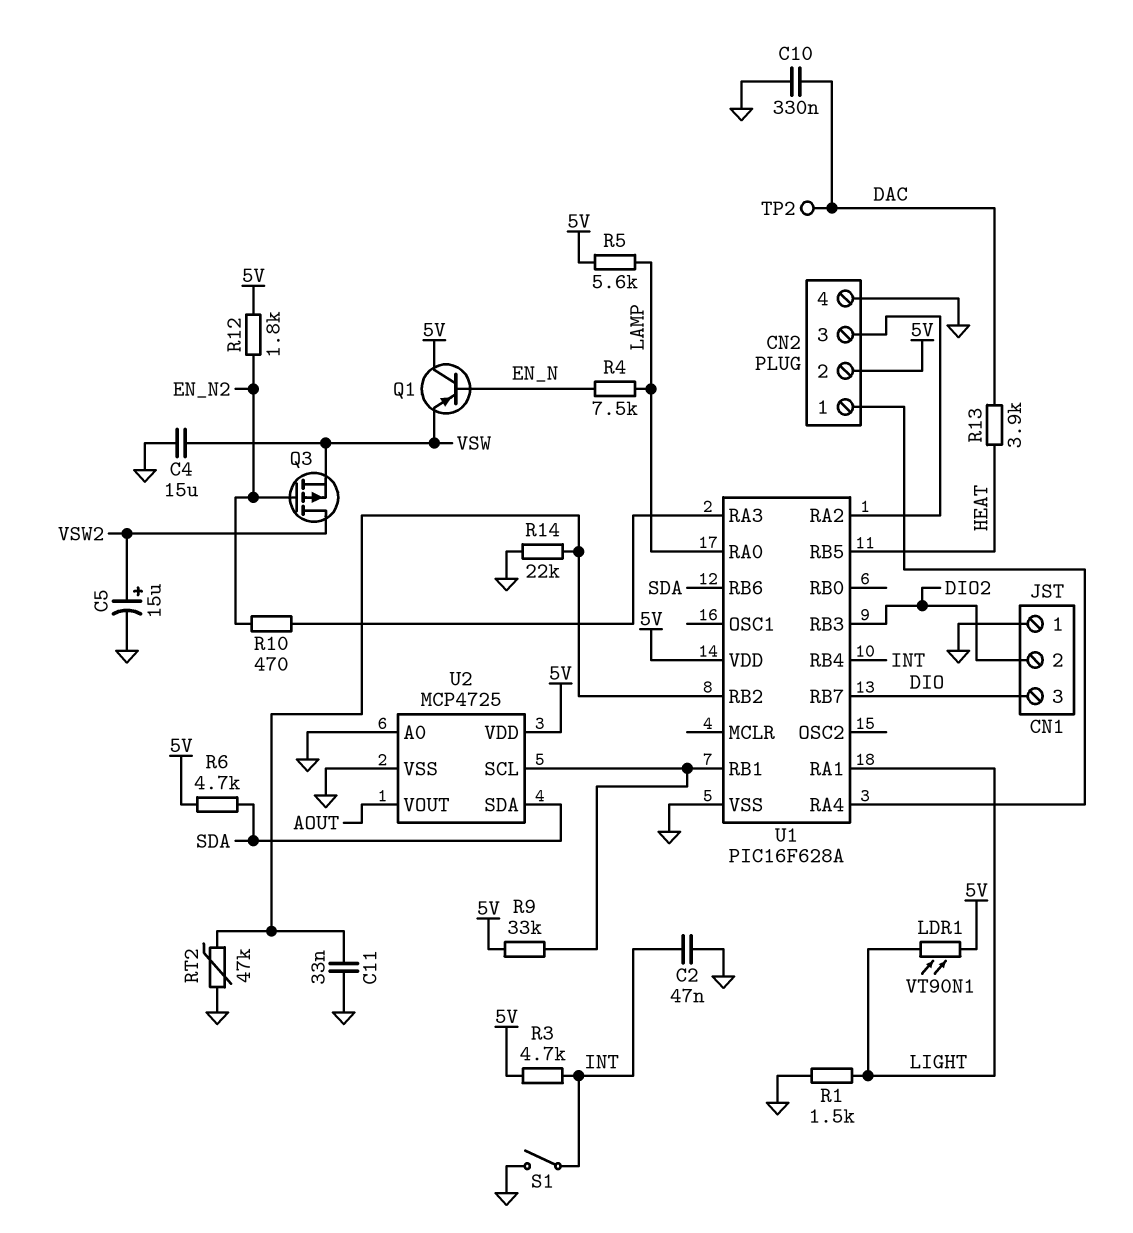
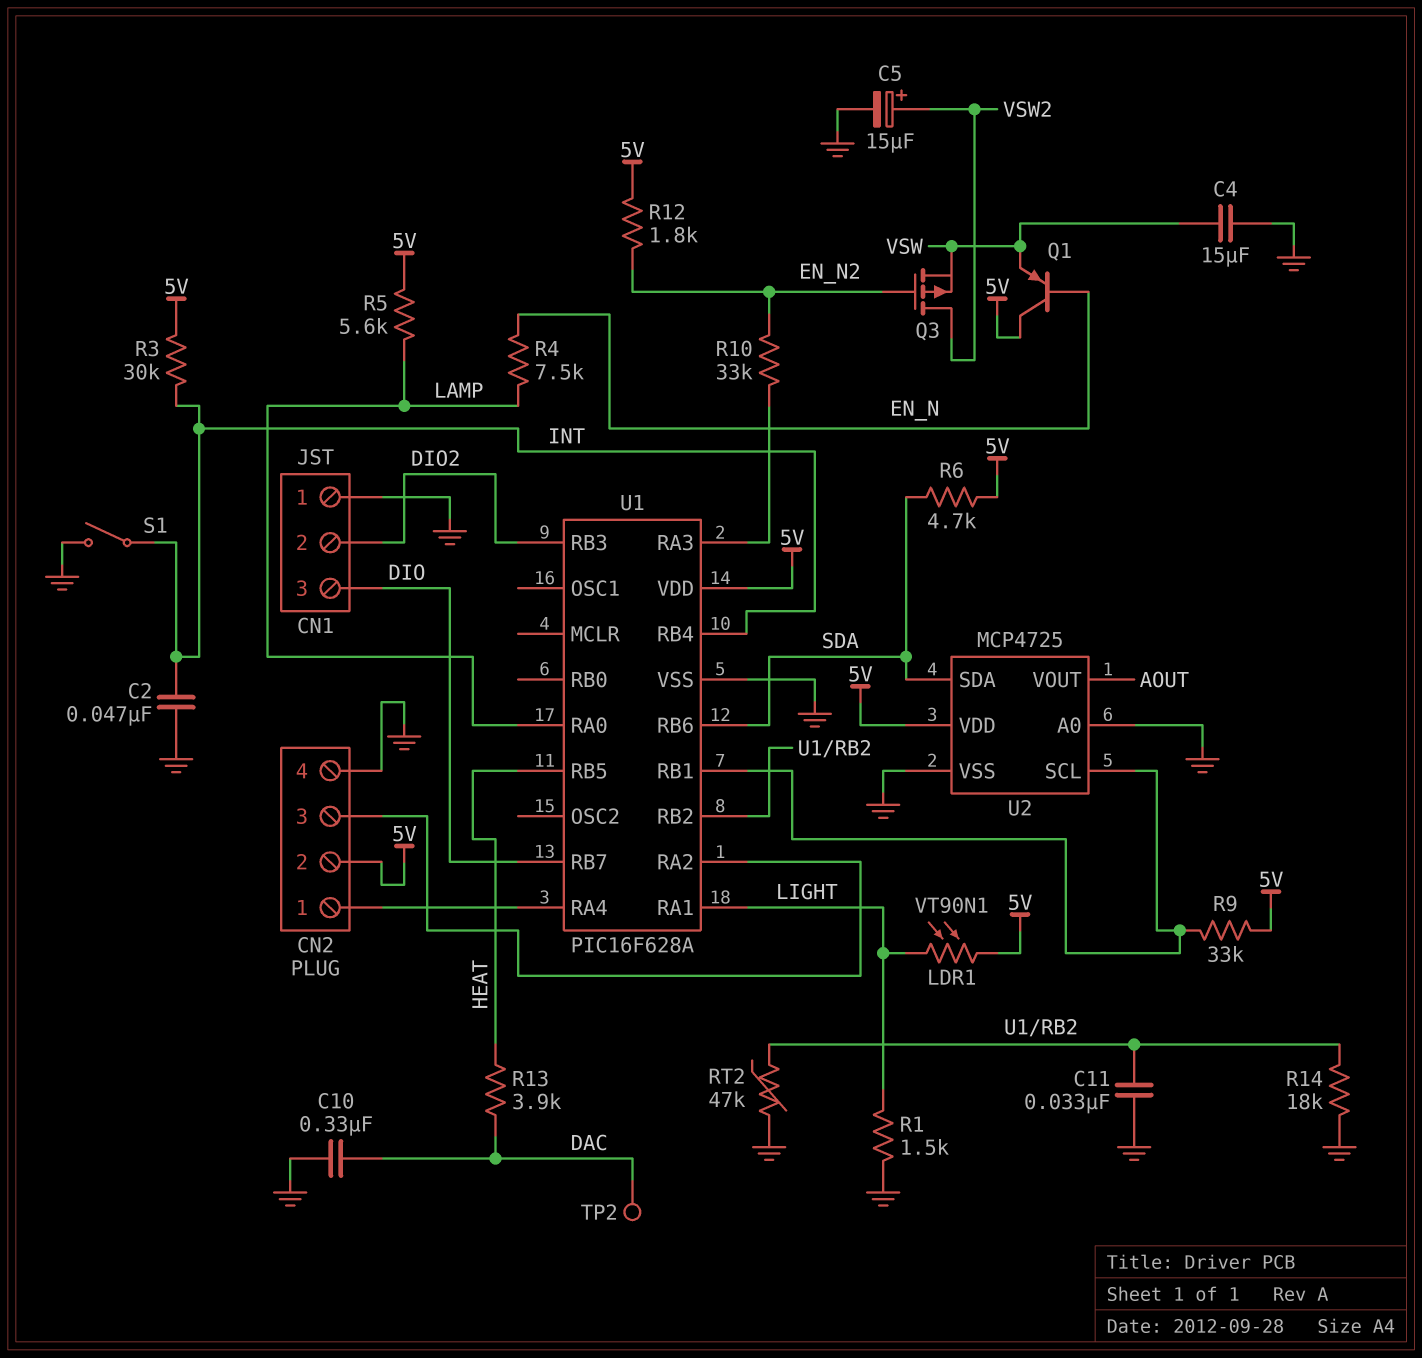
R3: 4.7k (5V, INT) -> 30k (5V, INT)
R10: 470 (EN_N2, U1/RA3) -> 33k (EN_N2, U1/RA3)
R14: 22k (GND, U1/RB2) -> 18k (GND, U1/RB2)

